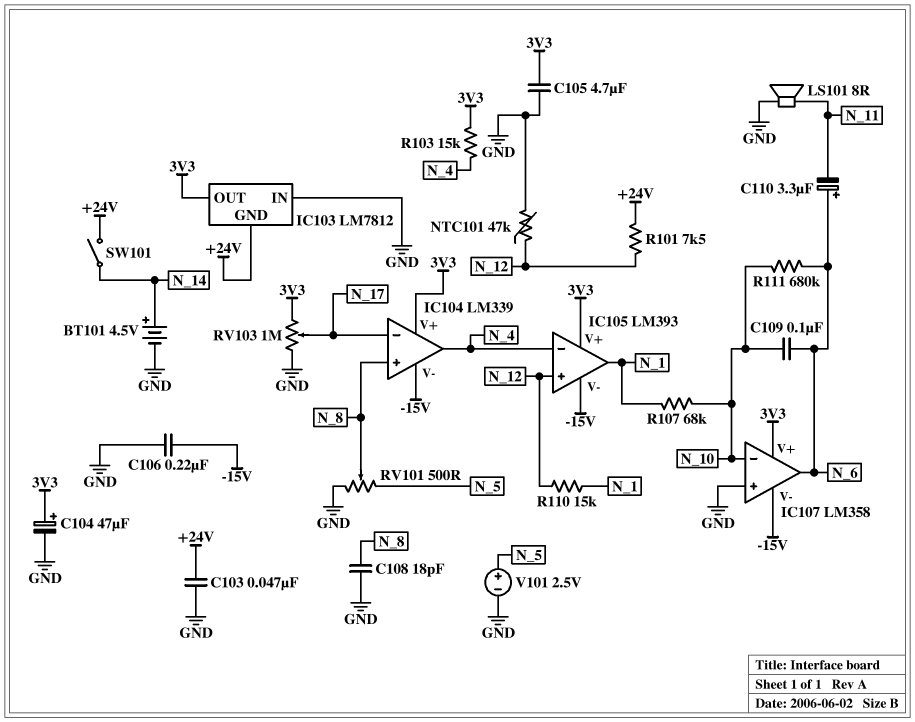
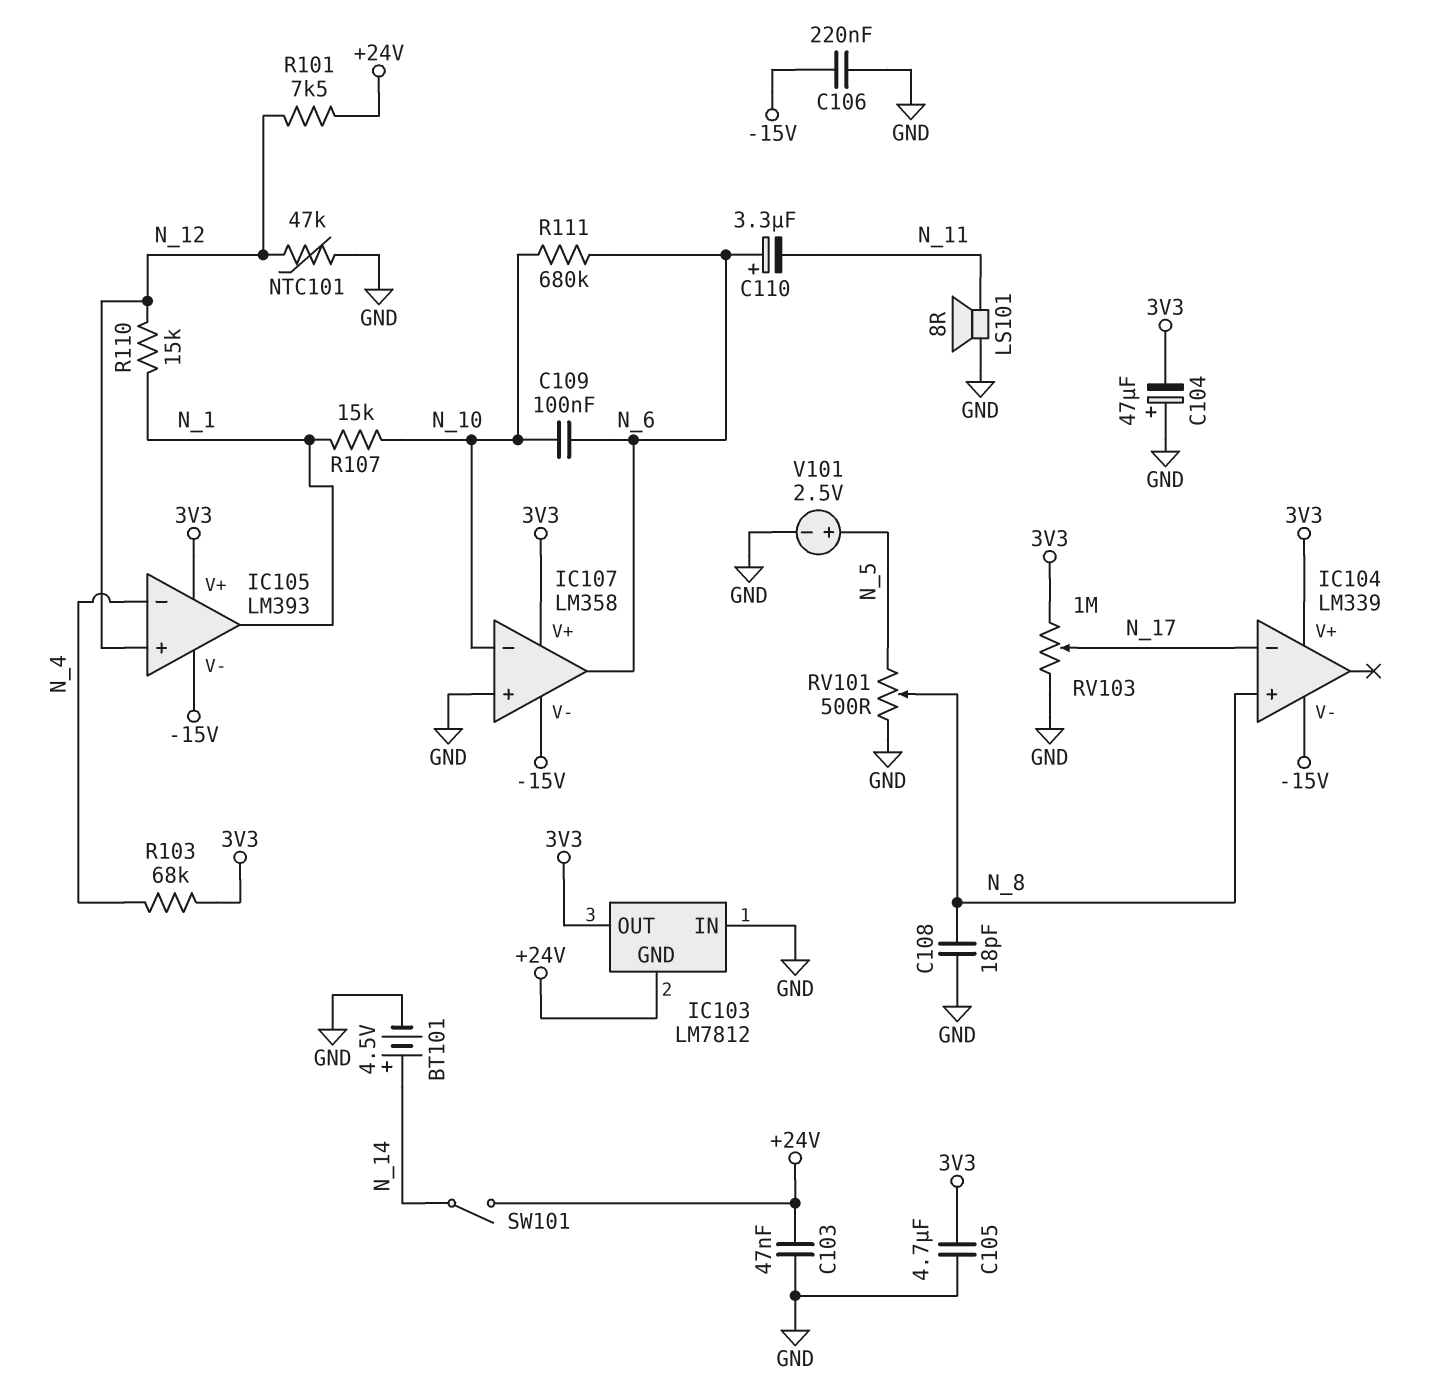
C104: 47uF (plus 3V3, minus GND) -> 47uF (plus GND, minus 3V3)
IC104 pin out: N_4 -> none
R103: 15k (3V3, N_4) -> 68k (3V3, N_4)
R107: 68k (N_1, N_10) -> 15k (N_1, N_10)

